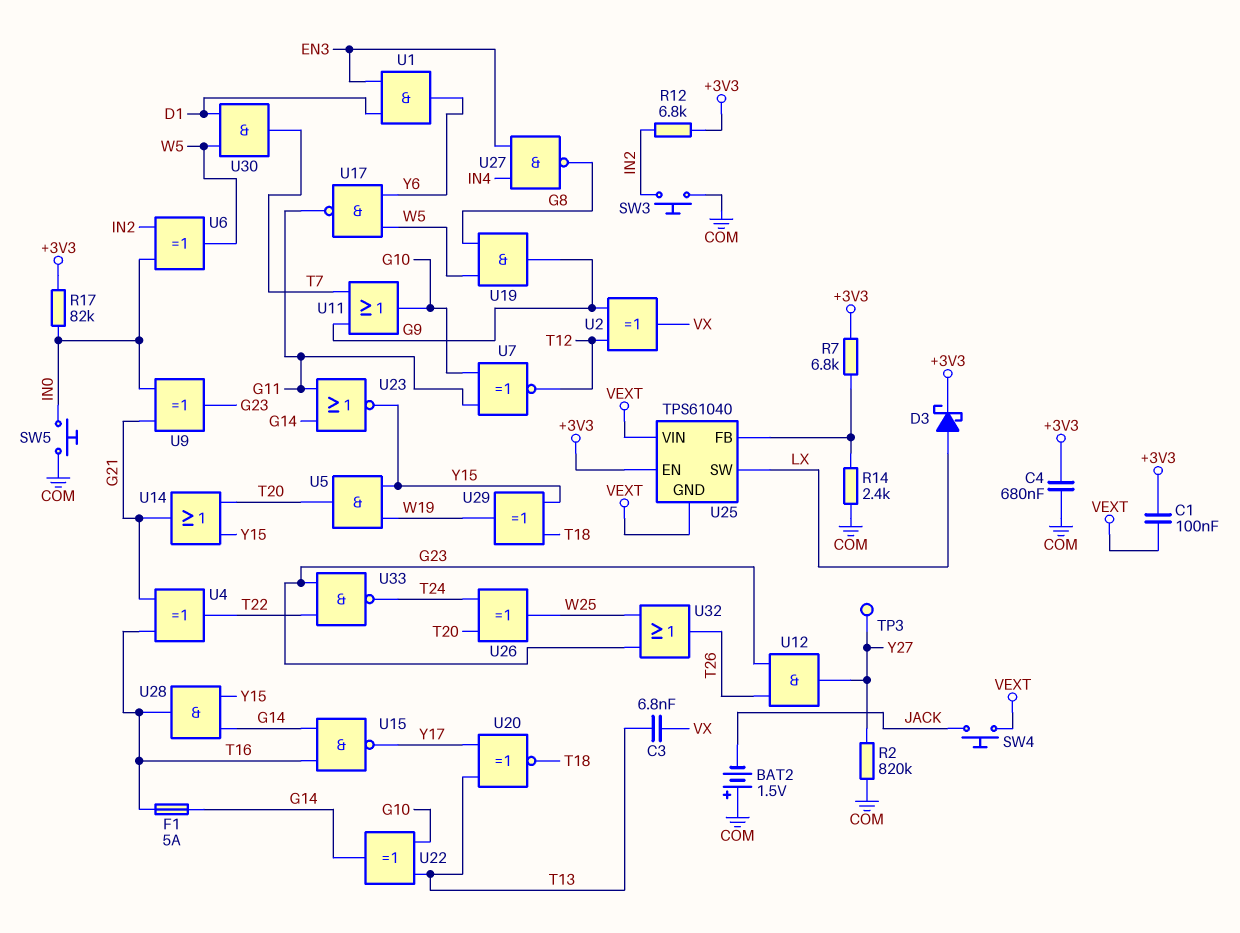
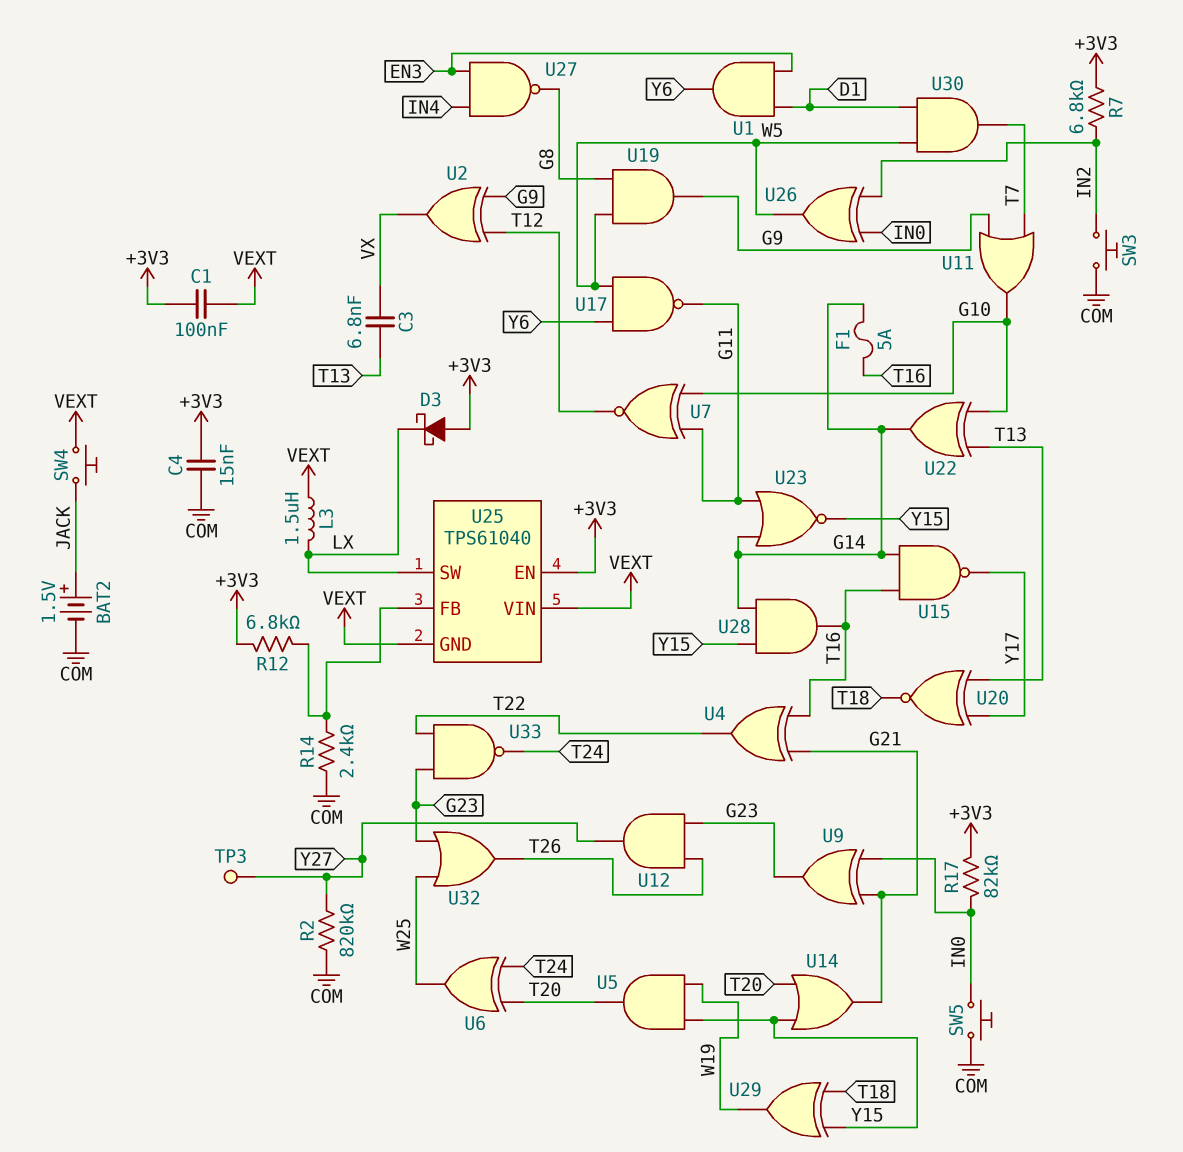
BAT2: 1.5V (plus COM, minus JACK) -> 1.5V (plus JACK, minus COM)
C4: 680nF (+3V3, COM) -> 15nF (+3V3, COM)
D3: schottky (A LX, K +3V3) -> schottky (A +3V3, K LX)
L3: none -> 1.5uH (LX, VEXT)
R7: 6.8k (+3V3, U25/FB) -> 6.8k (+3V3, IN2)
R12: 6.8k (+3V3, IN2) -> 6.8k (+3V3, U25/FB)
U6: XOR (in IN0, in IN2, out W5) -> XOR (in T20, in T24, out W25)
U26: XOR (in T20, in T24, out W25) -> XOR (in IN0, in IN2, out W5)

